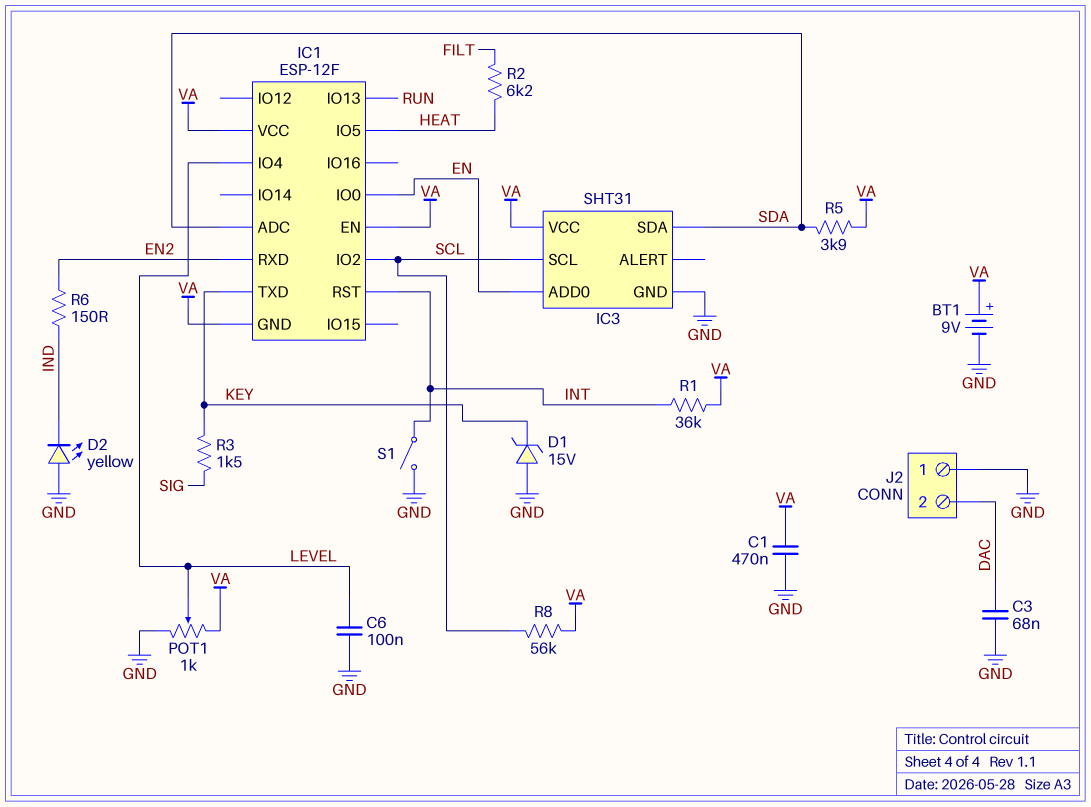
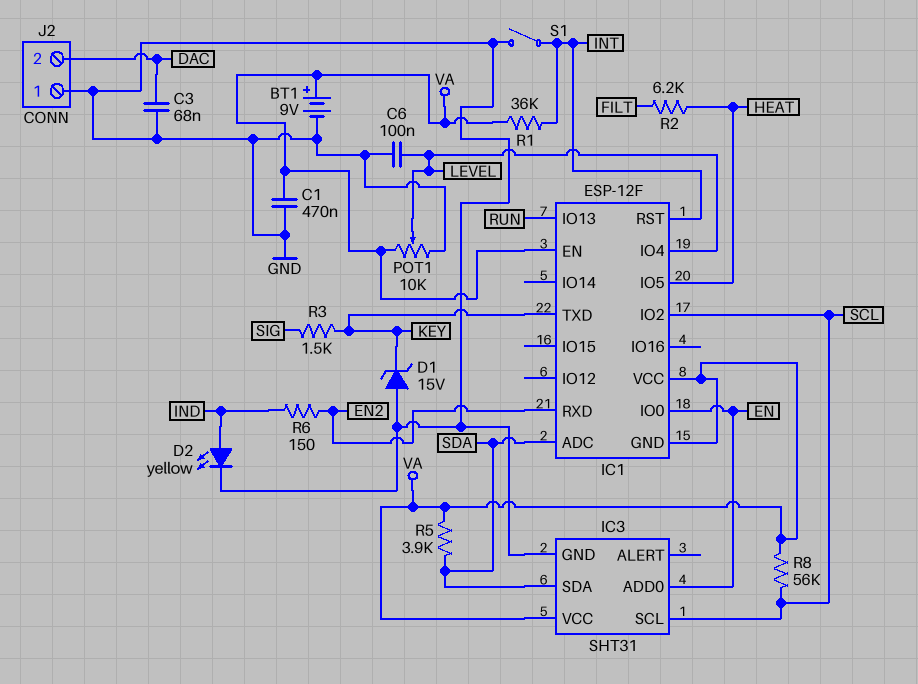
D2: LED yellow (A GND, K IND) -> LED yellow (A IND, K GND)
POT1: 1k (GND, VA, wiper LEVEL) -> 10k (GND, VA, wiper LEVEL)

